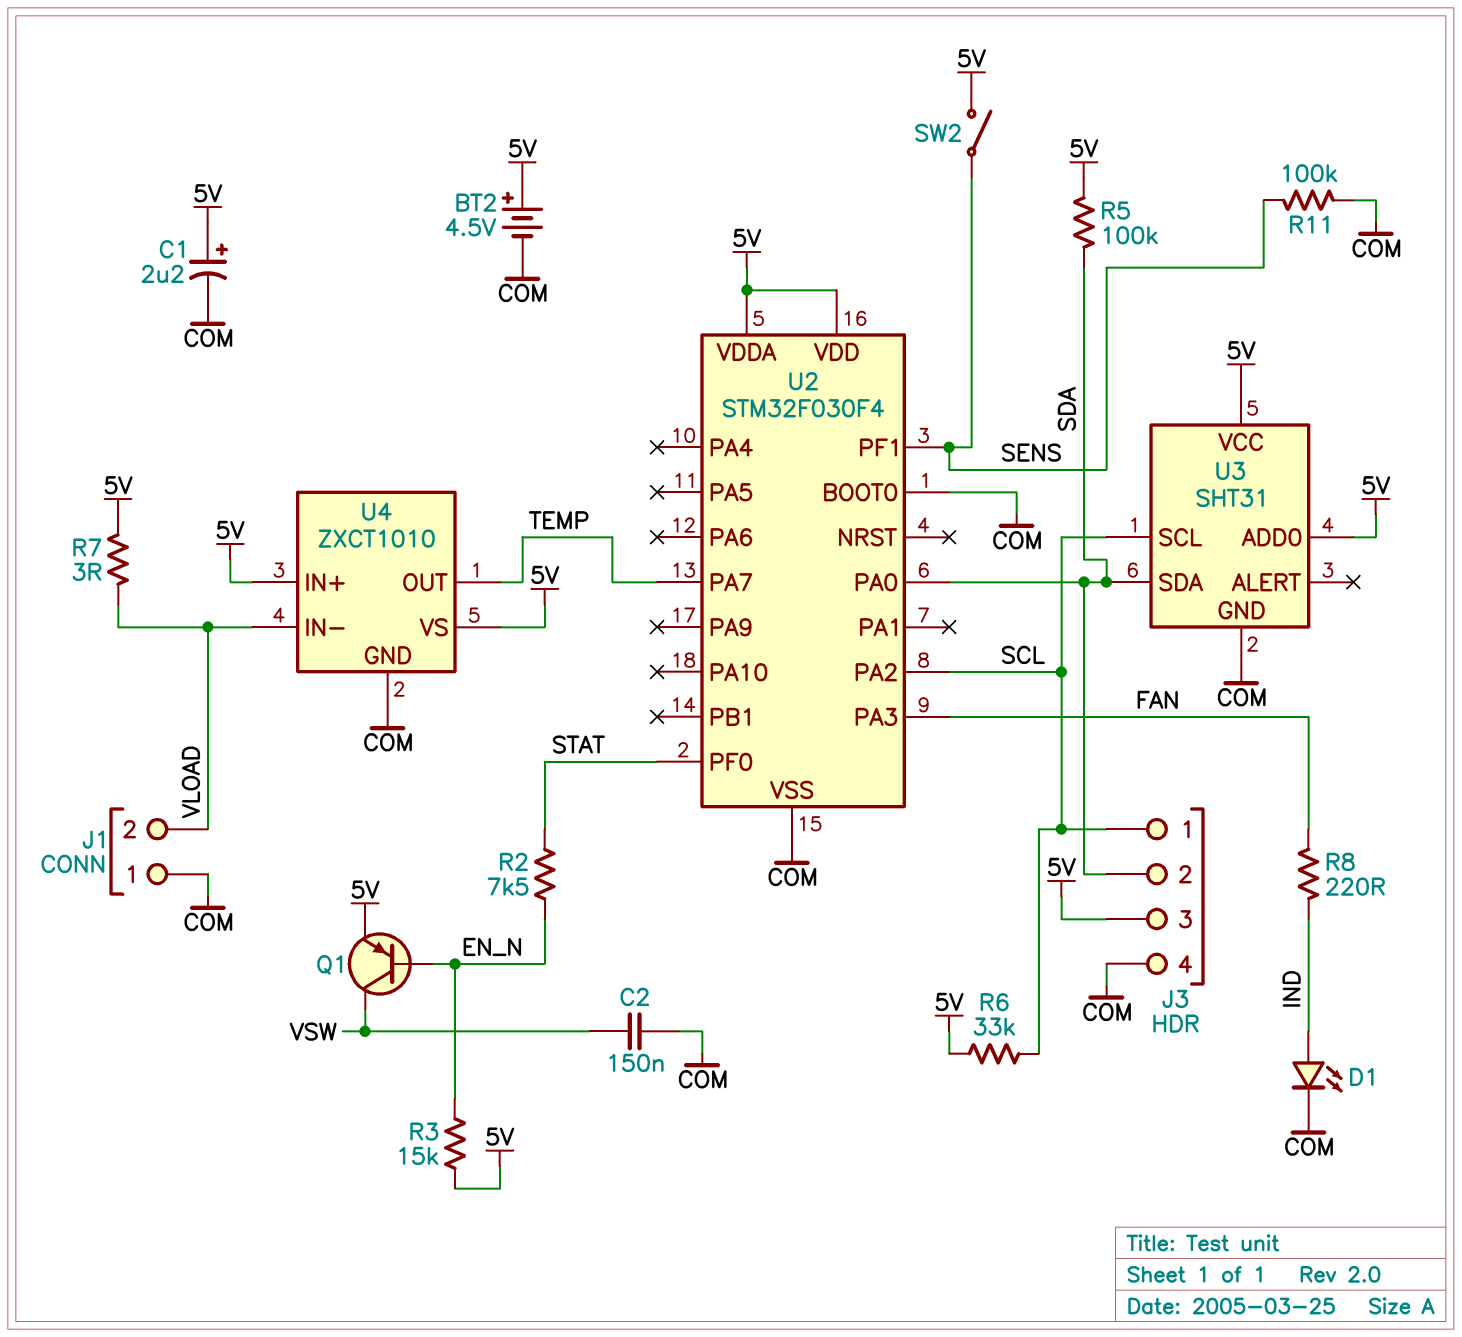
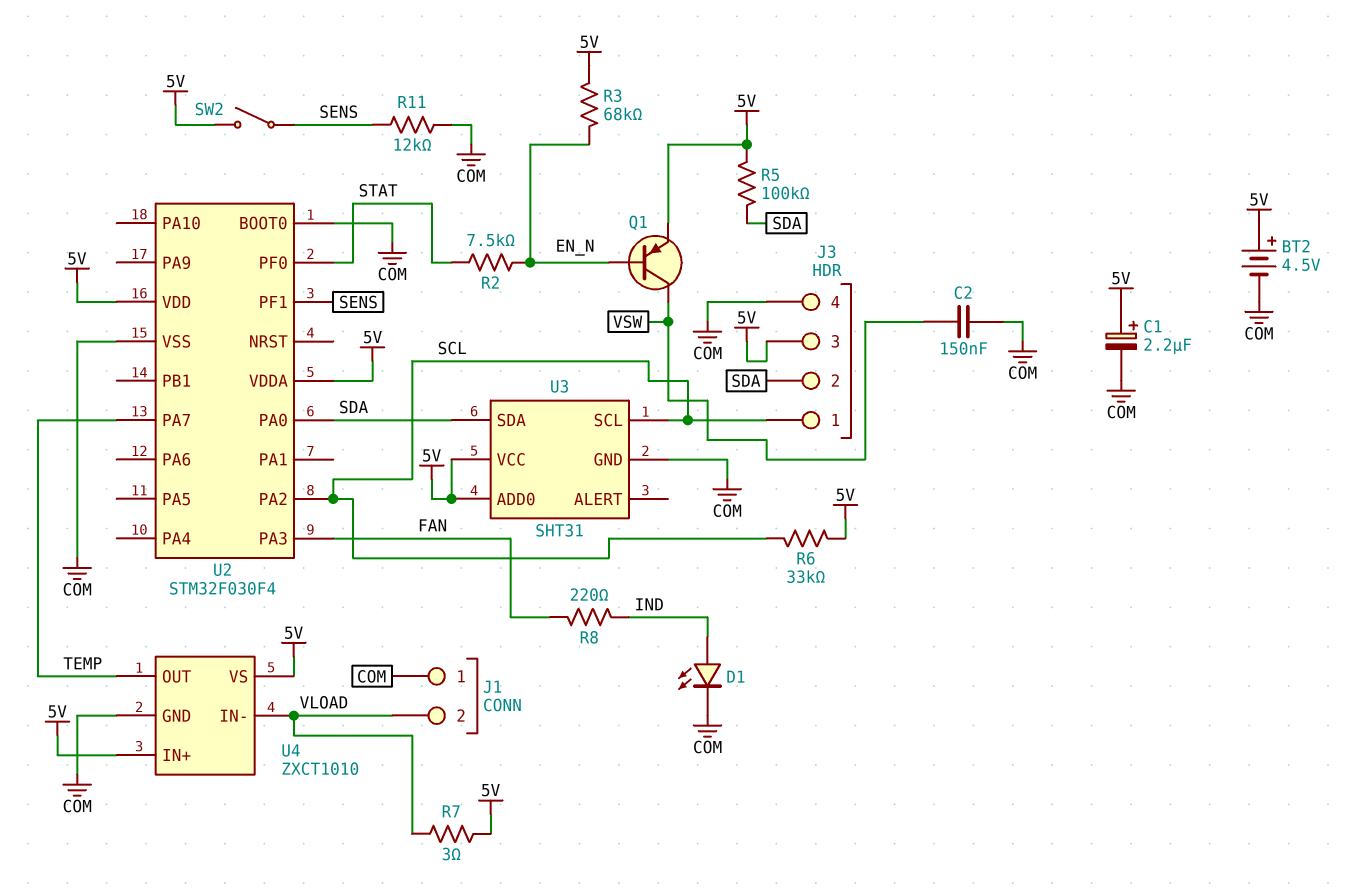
R3: 15k (5V, EN_N) -> 68k (5V, EN_N)
R11: 100k (COM, SENS) -> 12k (COM, SENS)

